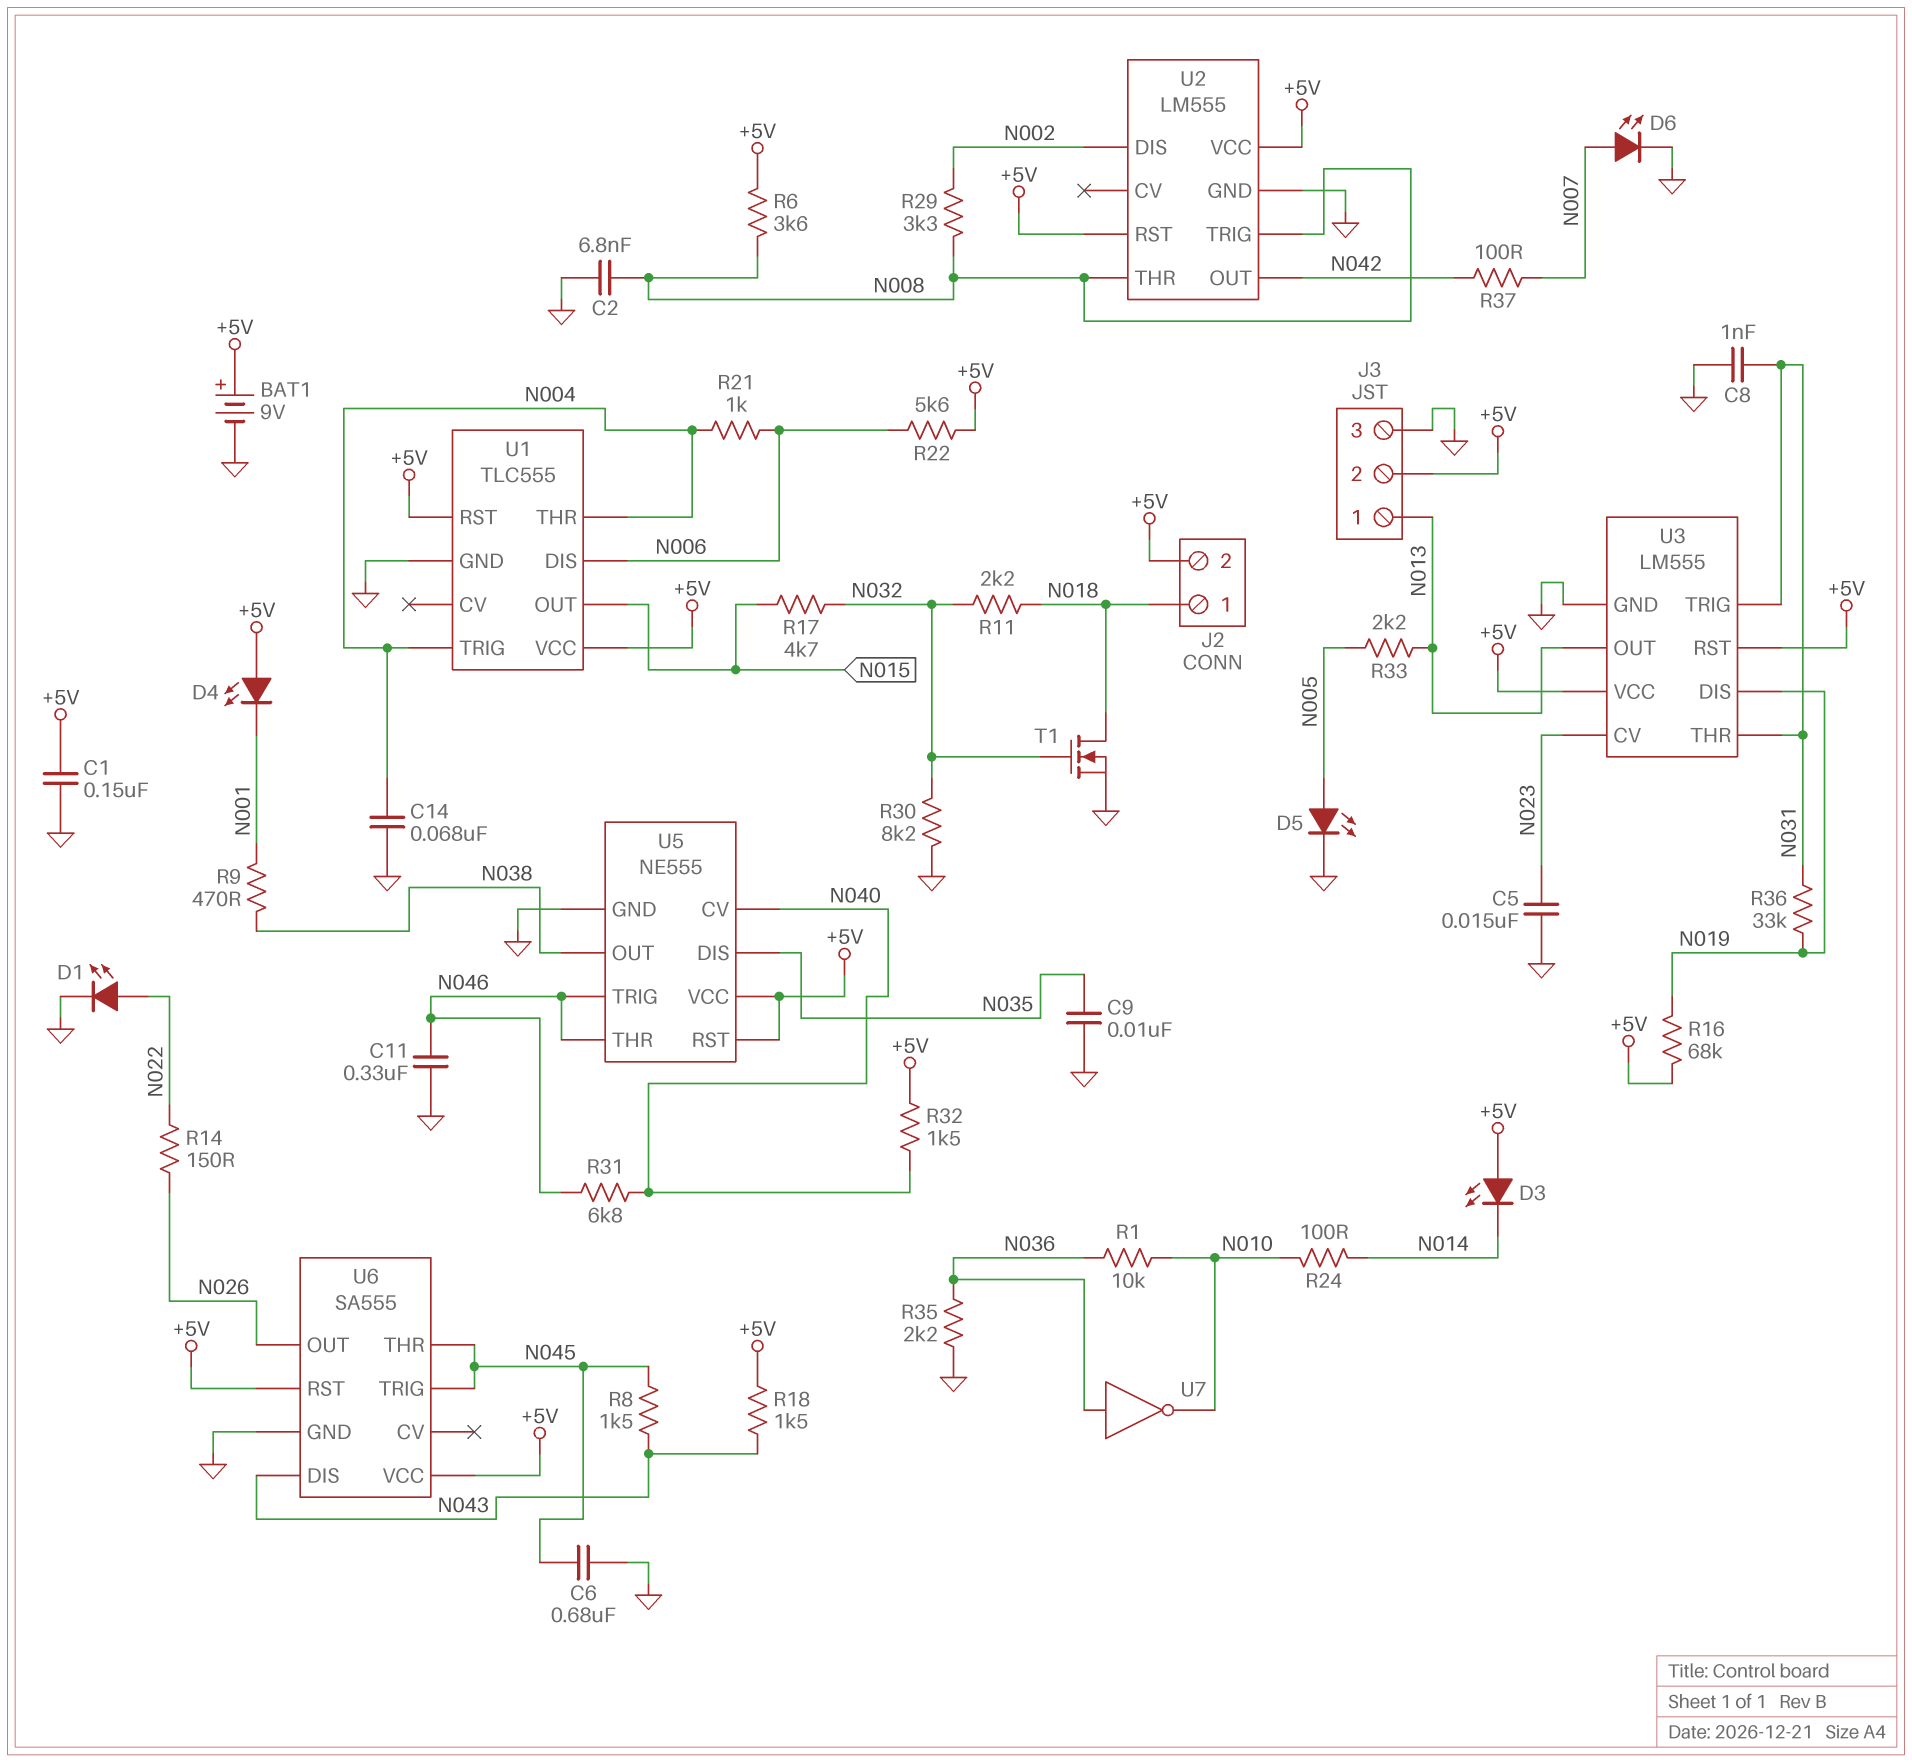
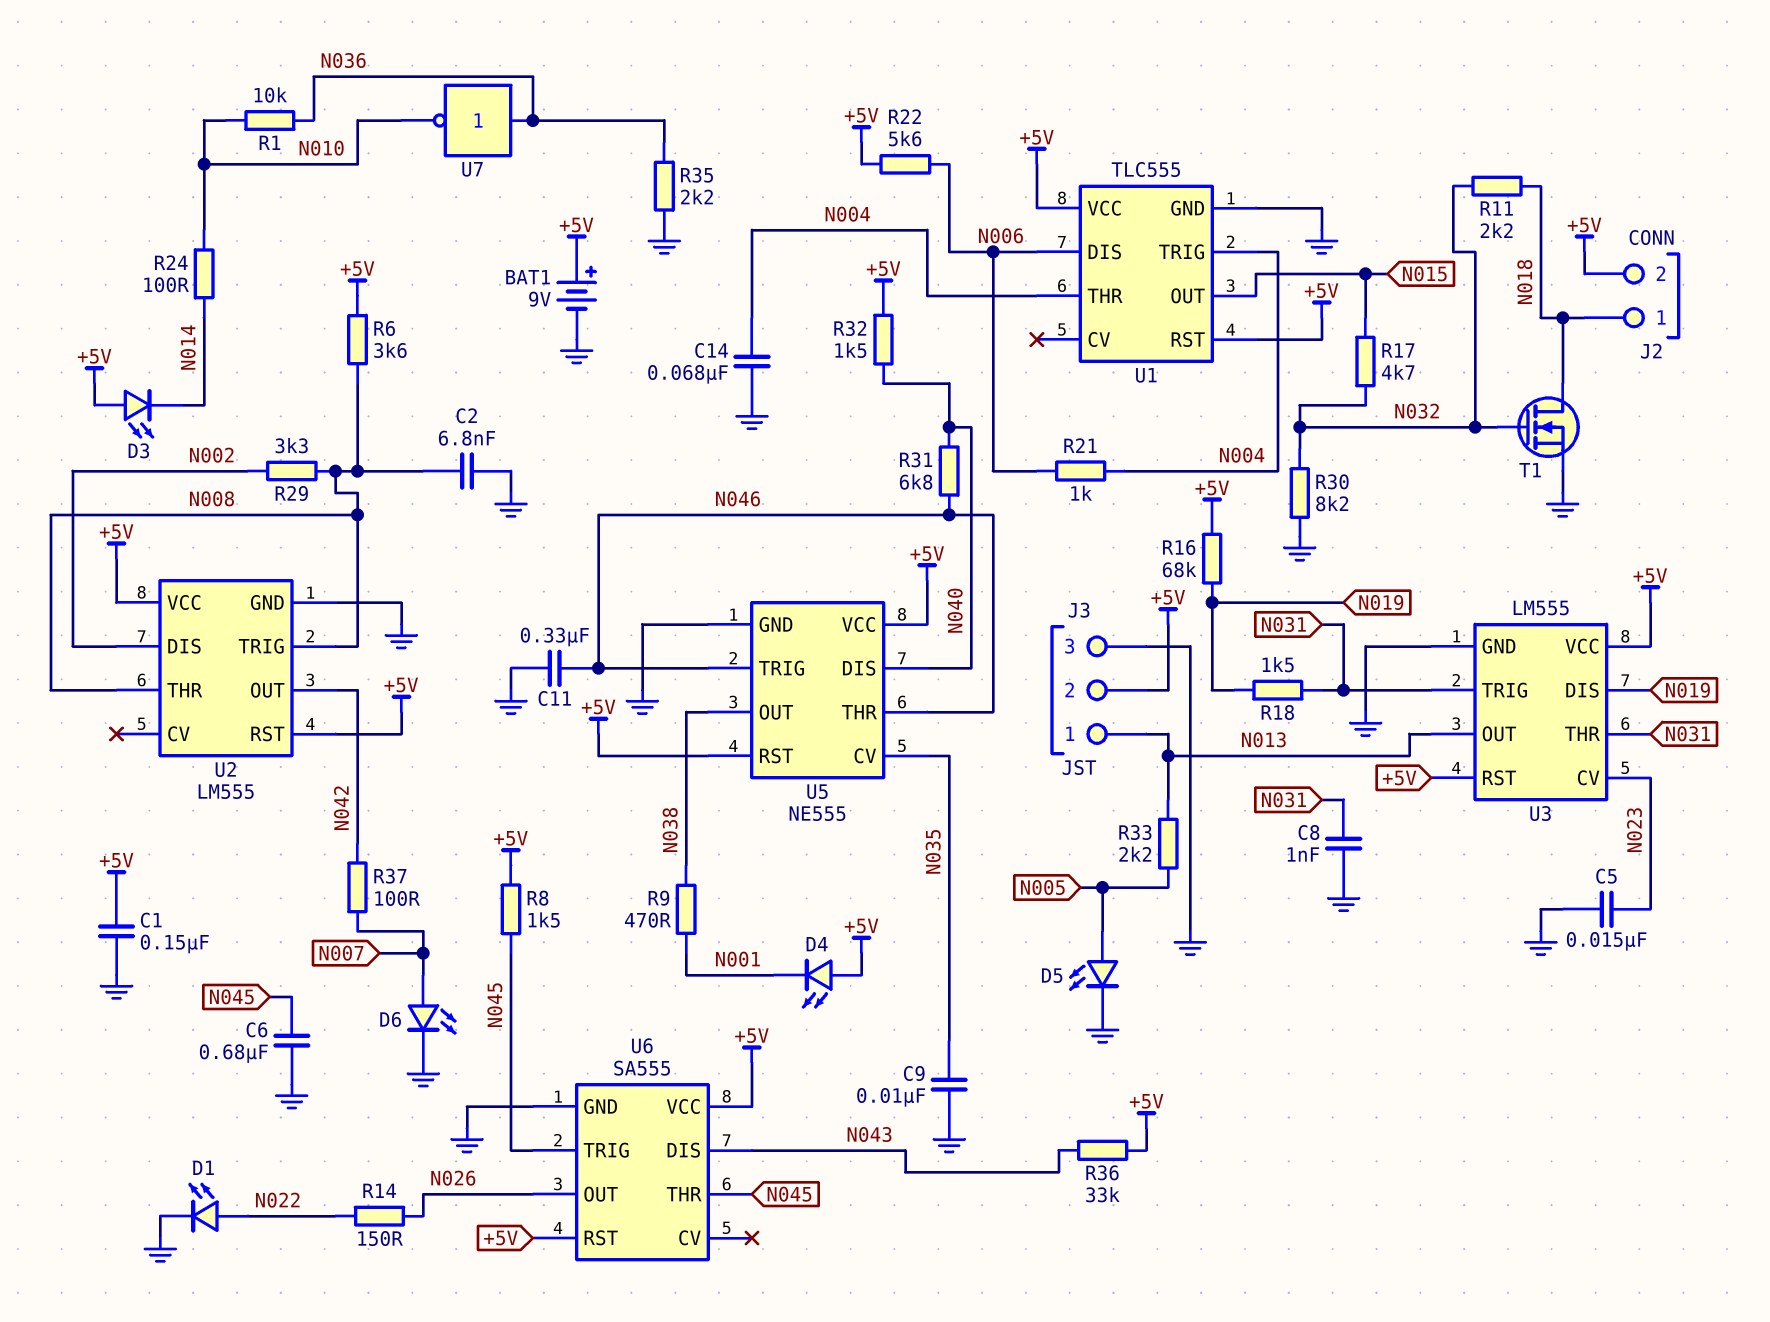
R8: 1.5k (N043, N045) -> 1.5k (+5V, N045)
R18: 1.5k (+5V, N043) -> 1.5k (N019, N031)
R36: 33k (N019, N031) -> 33k (+5V, N043)
U5 pin CV: N040 -> N035
U5 pin DIS: N035 -> N040

